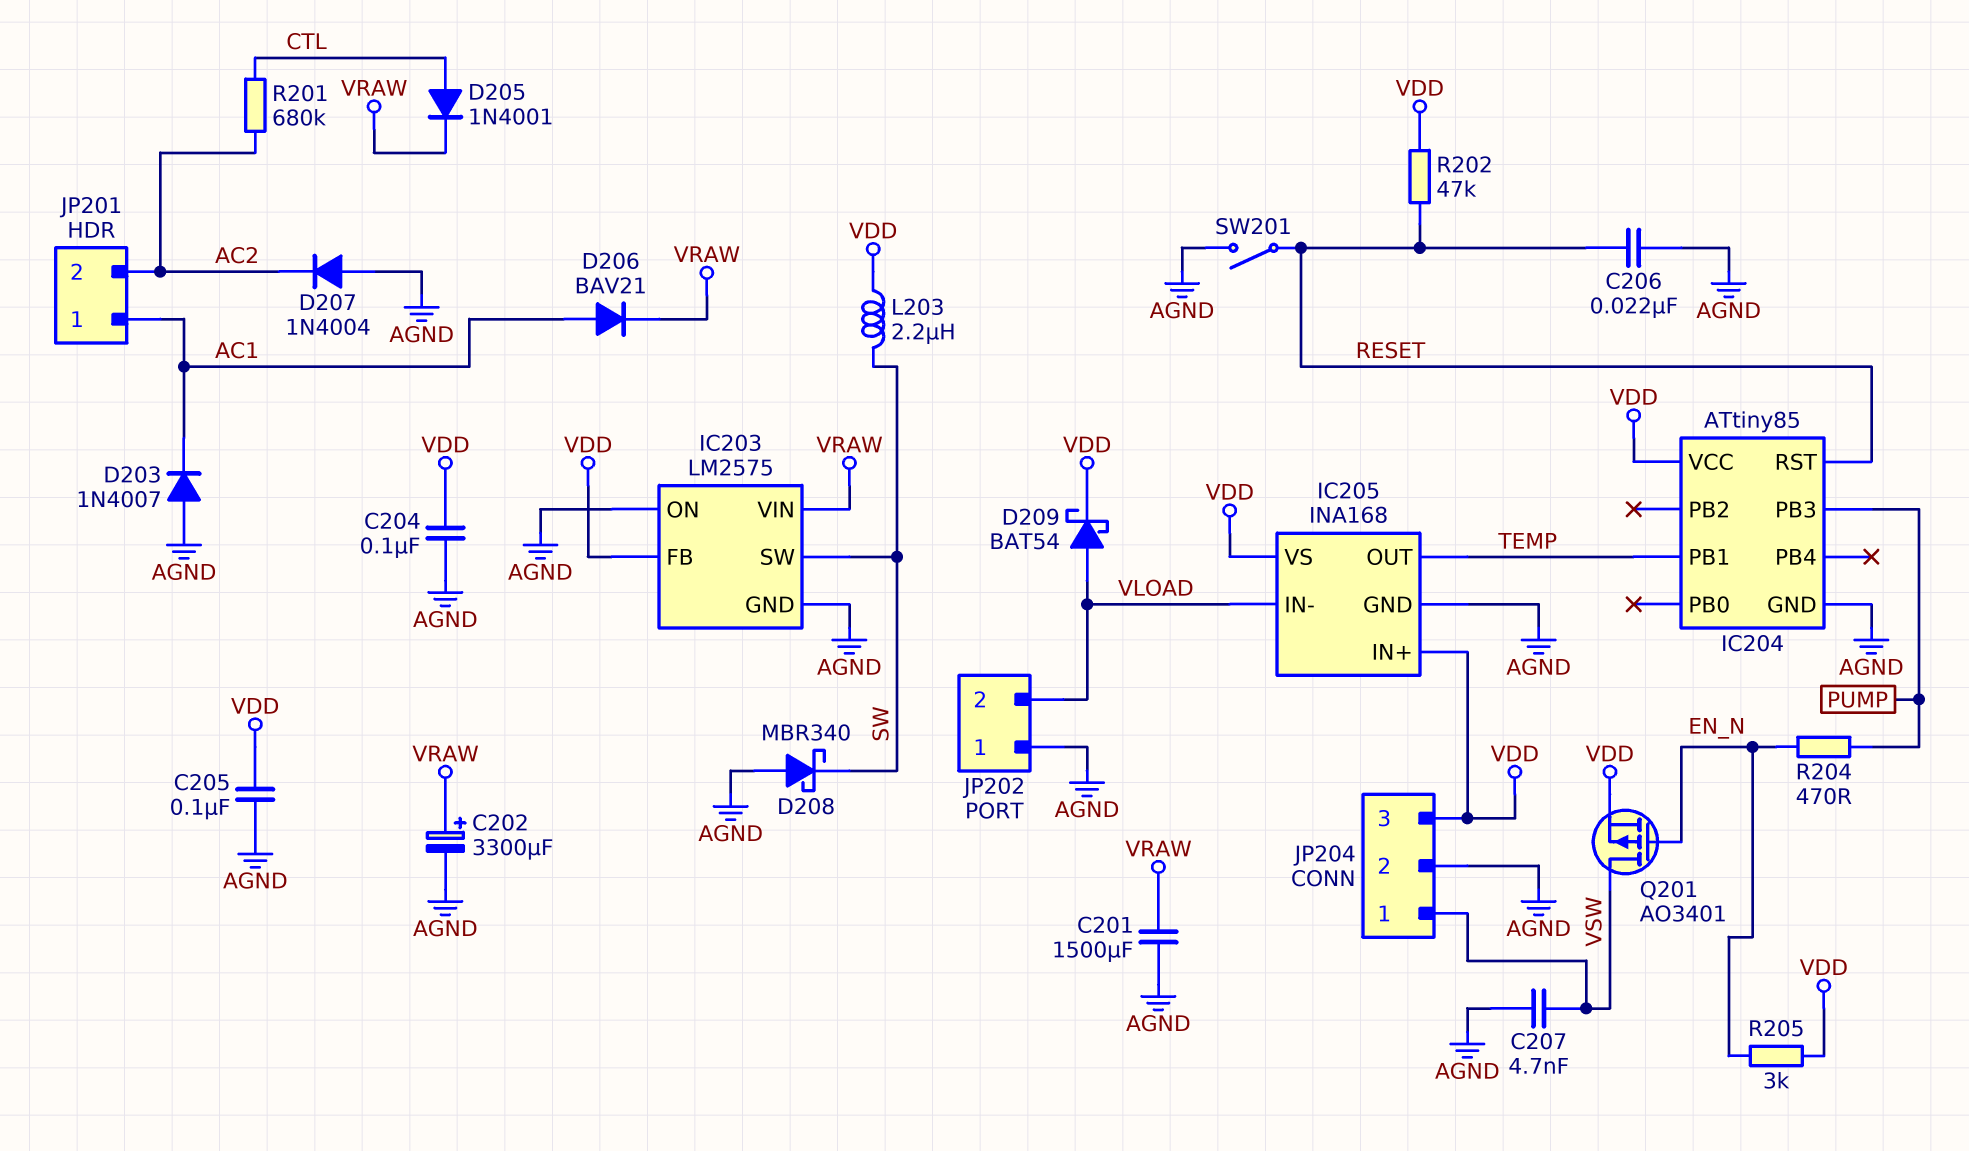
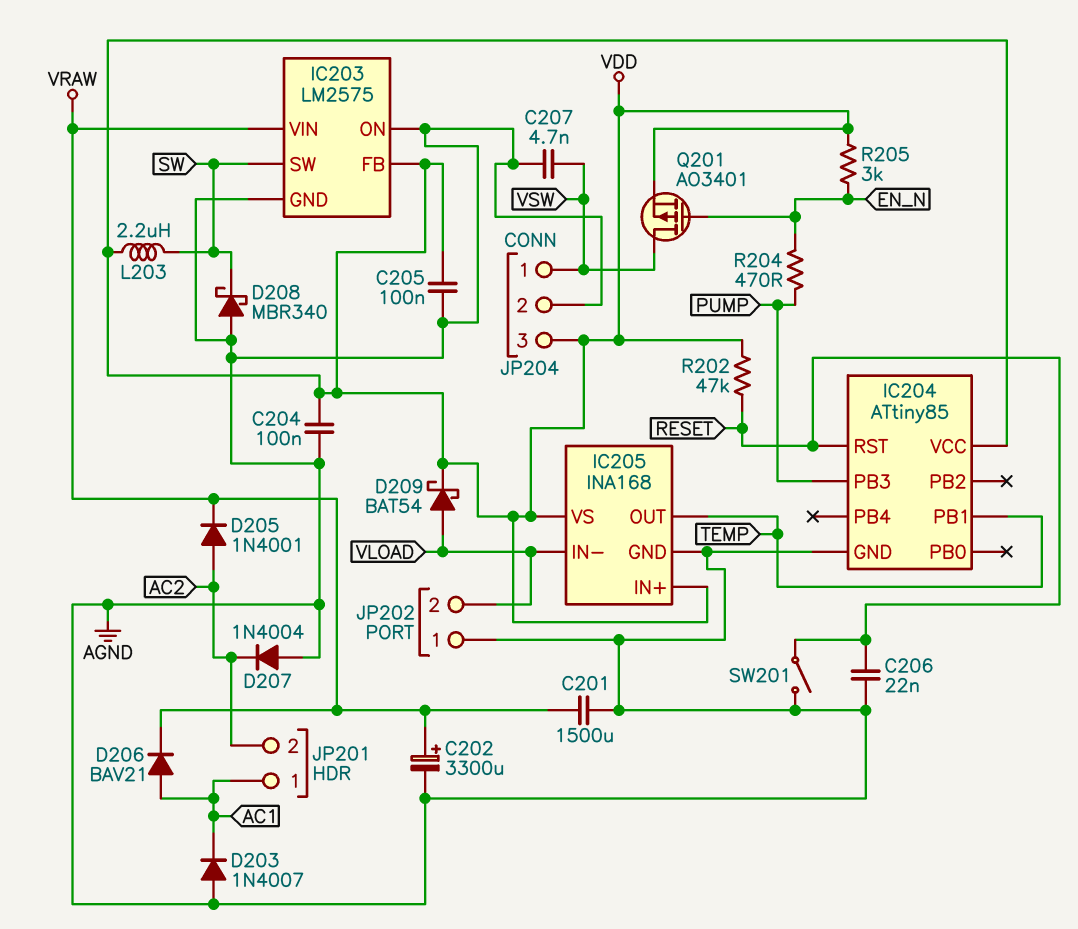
D205: diode 1N4001 (A CTL, K VRAW) -> diode 1N4001 (A AC2, K VRAW)
R201: 680k (AC2, CTL) -> none

